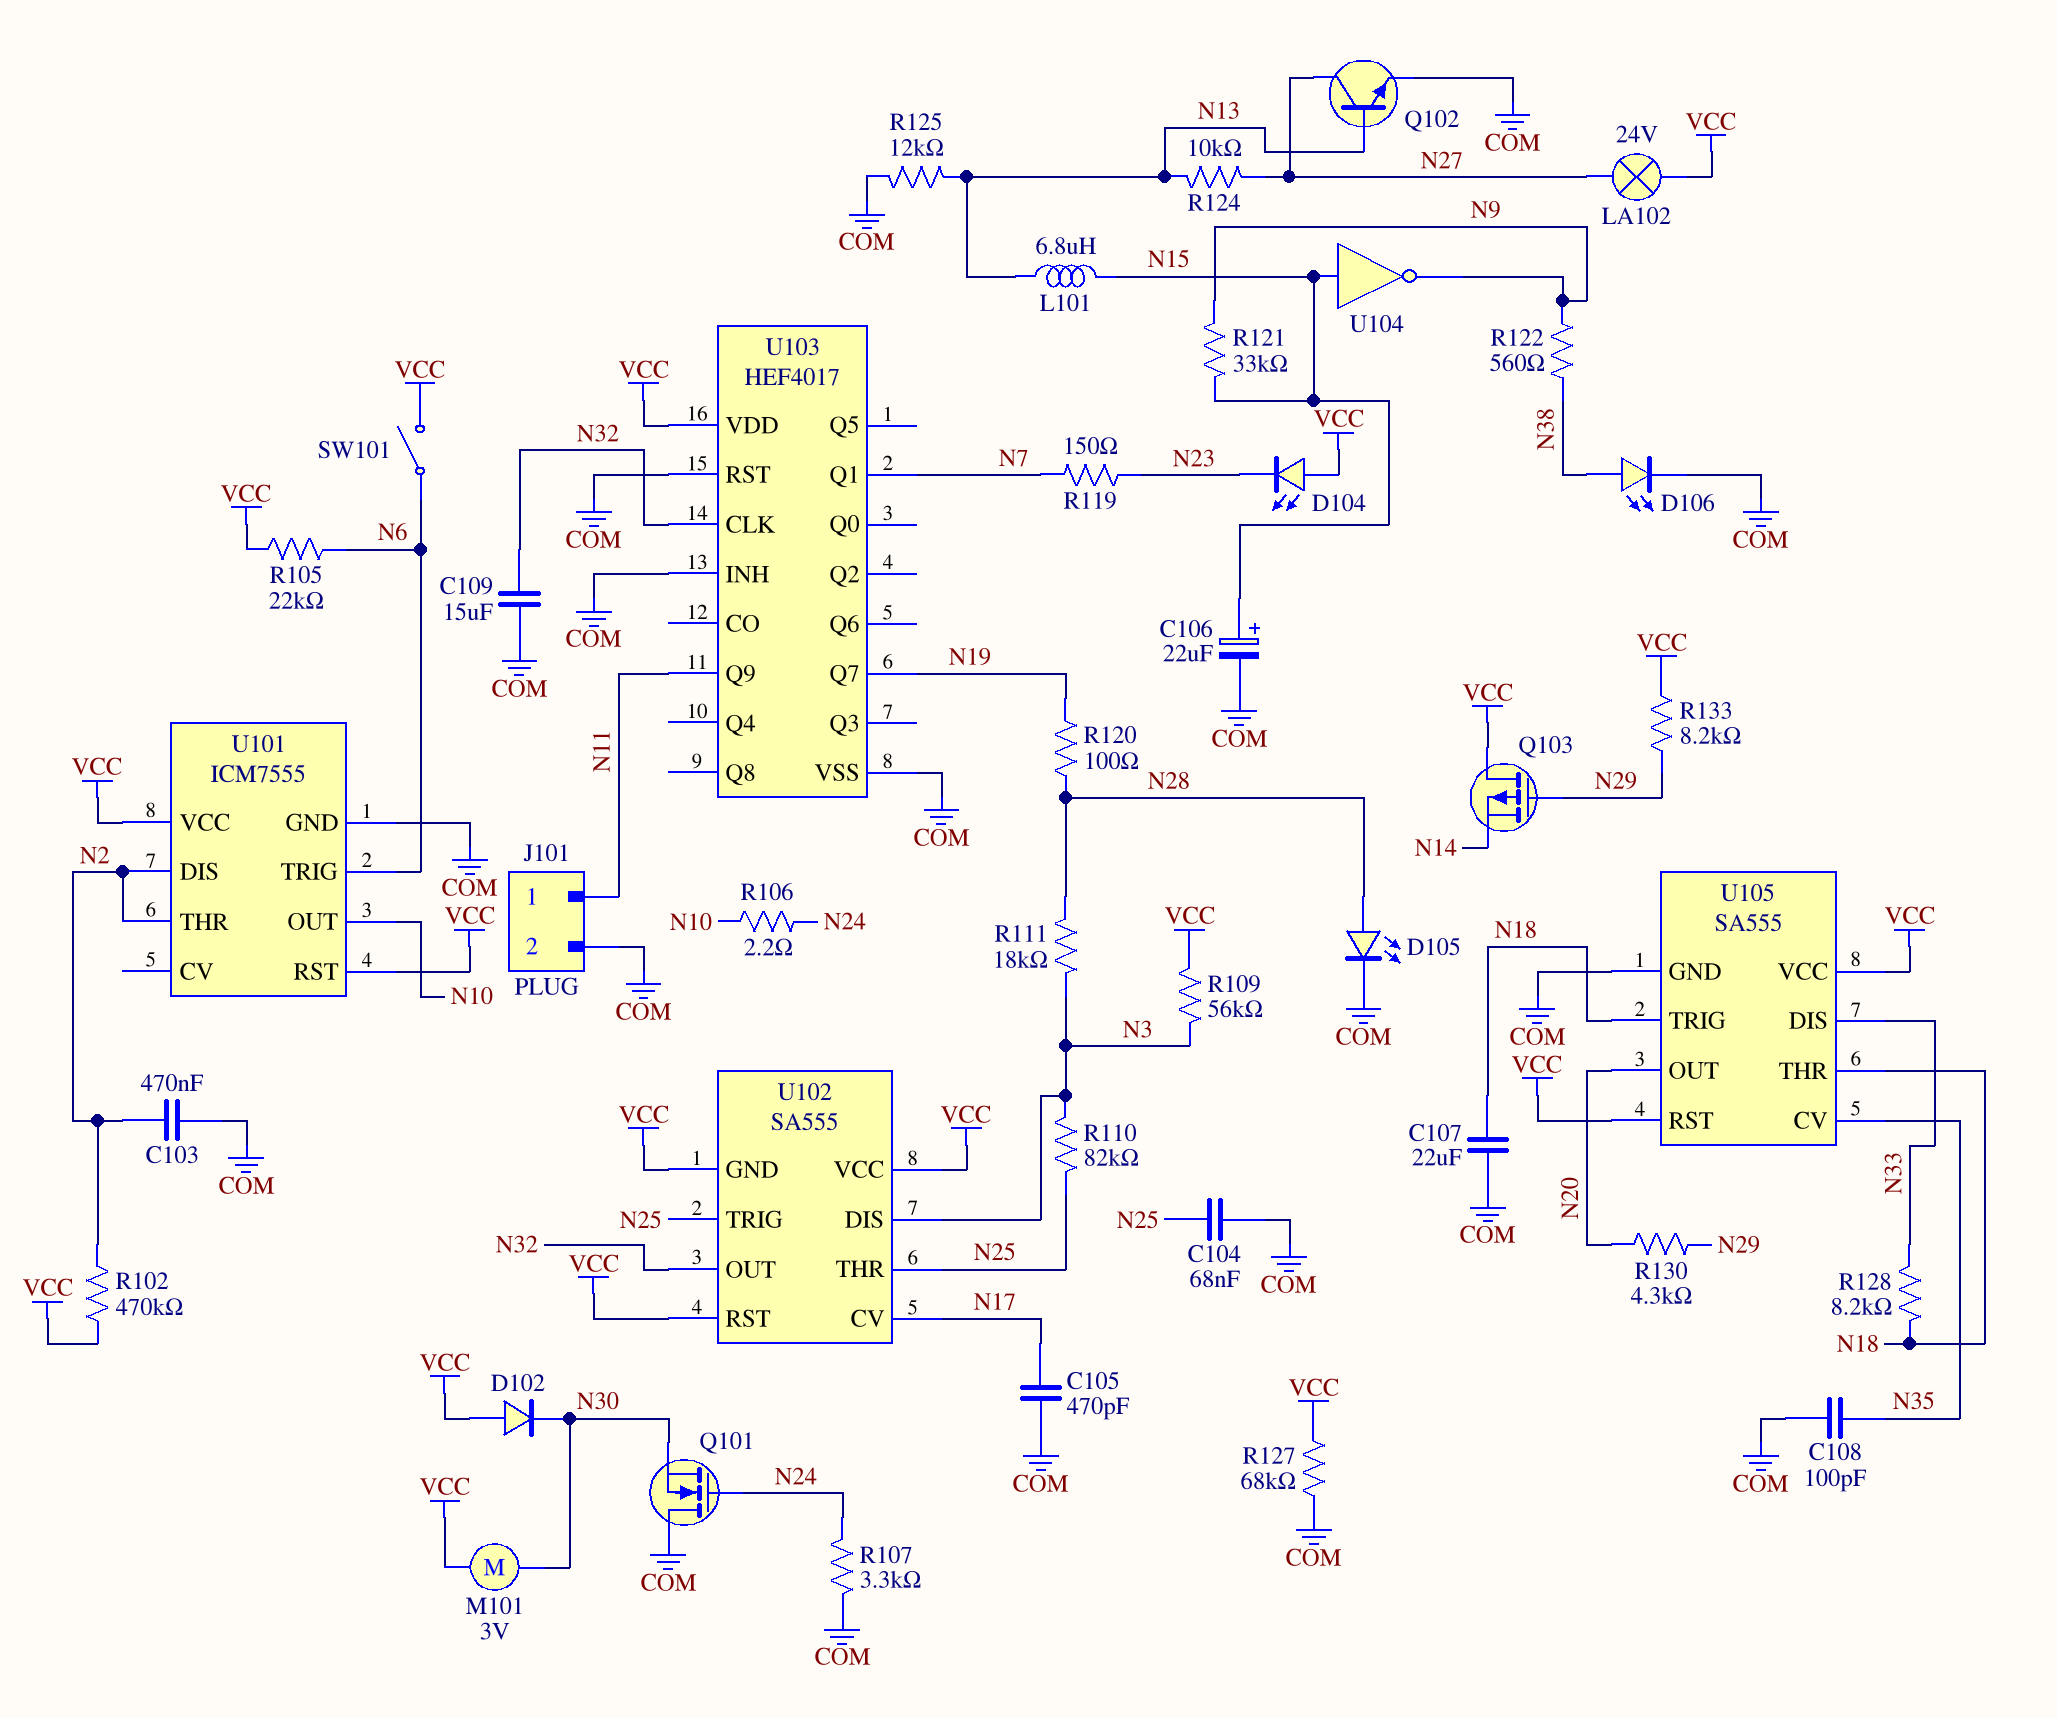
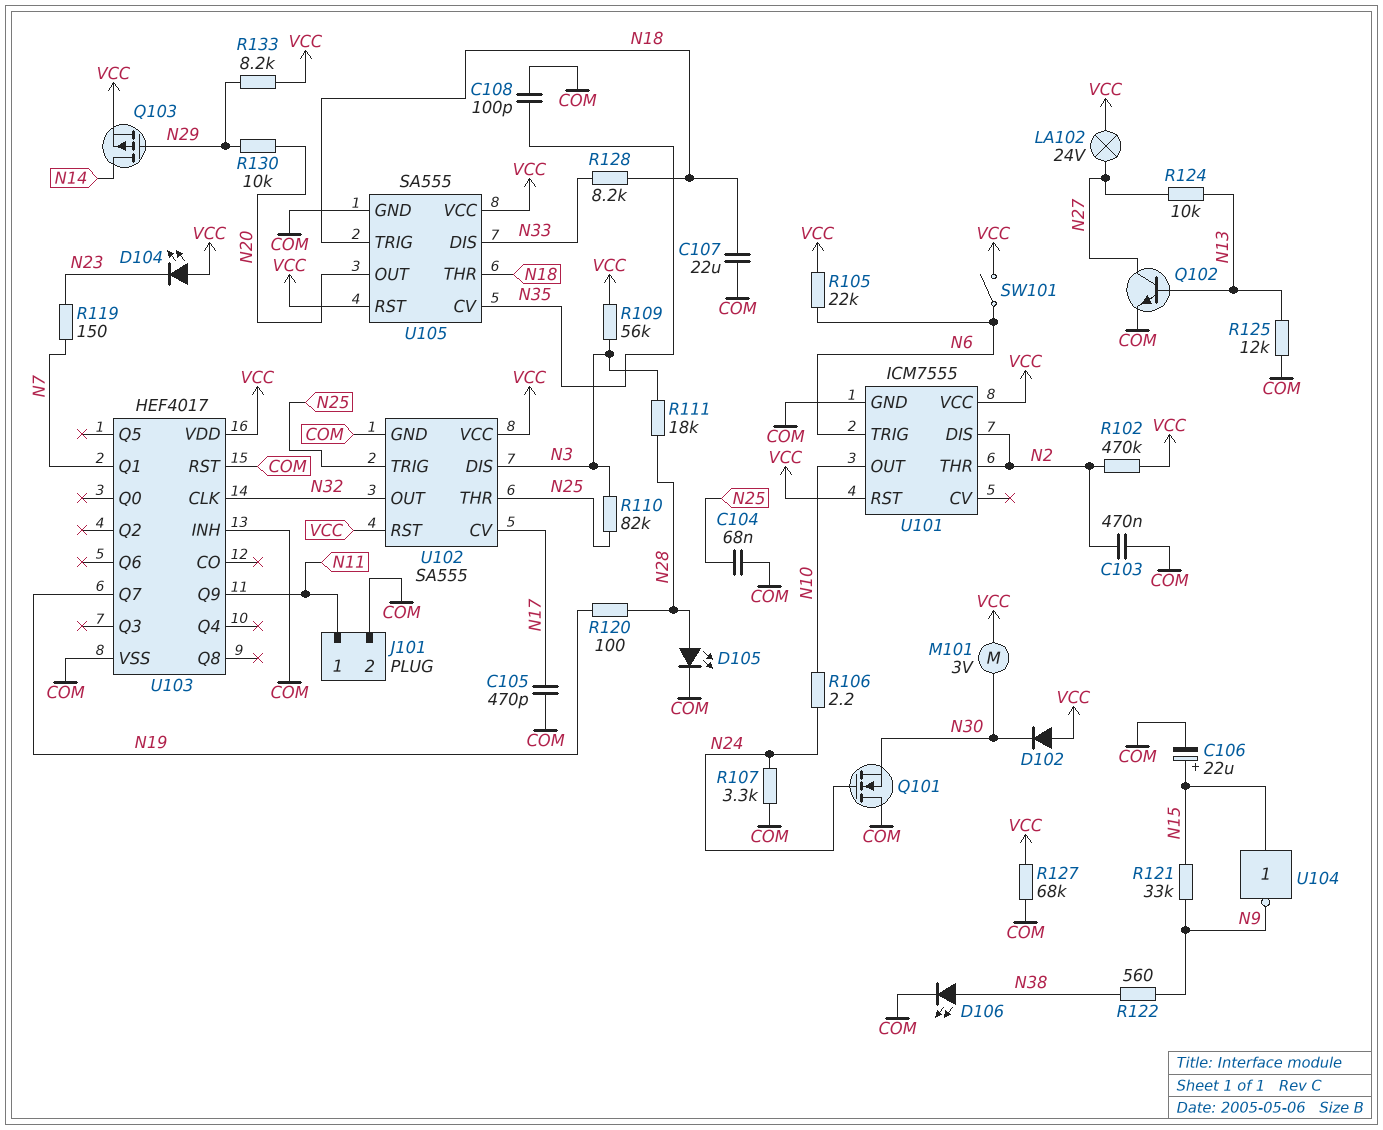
C109: 15uF (COM, N32) -> none
L101: 6.8uH (N13, N15) -> none
Q103: PMOS (G N29, D VCC, S N14) -> PMOS (G N29, D N14, S VCC)
R130: 4.3k (N20, N29) -> 10k (N20, N29)
U102 pin GND: VCC -> COM

